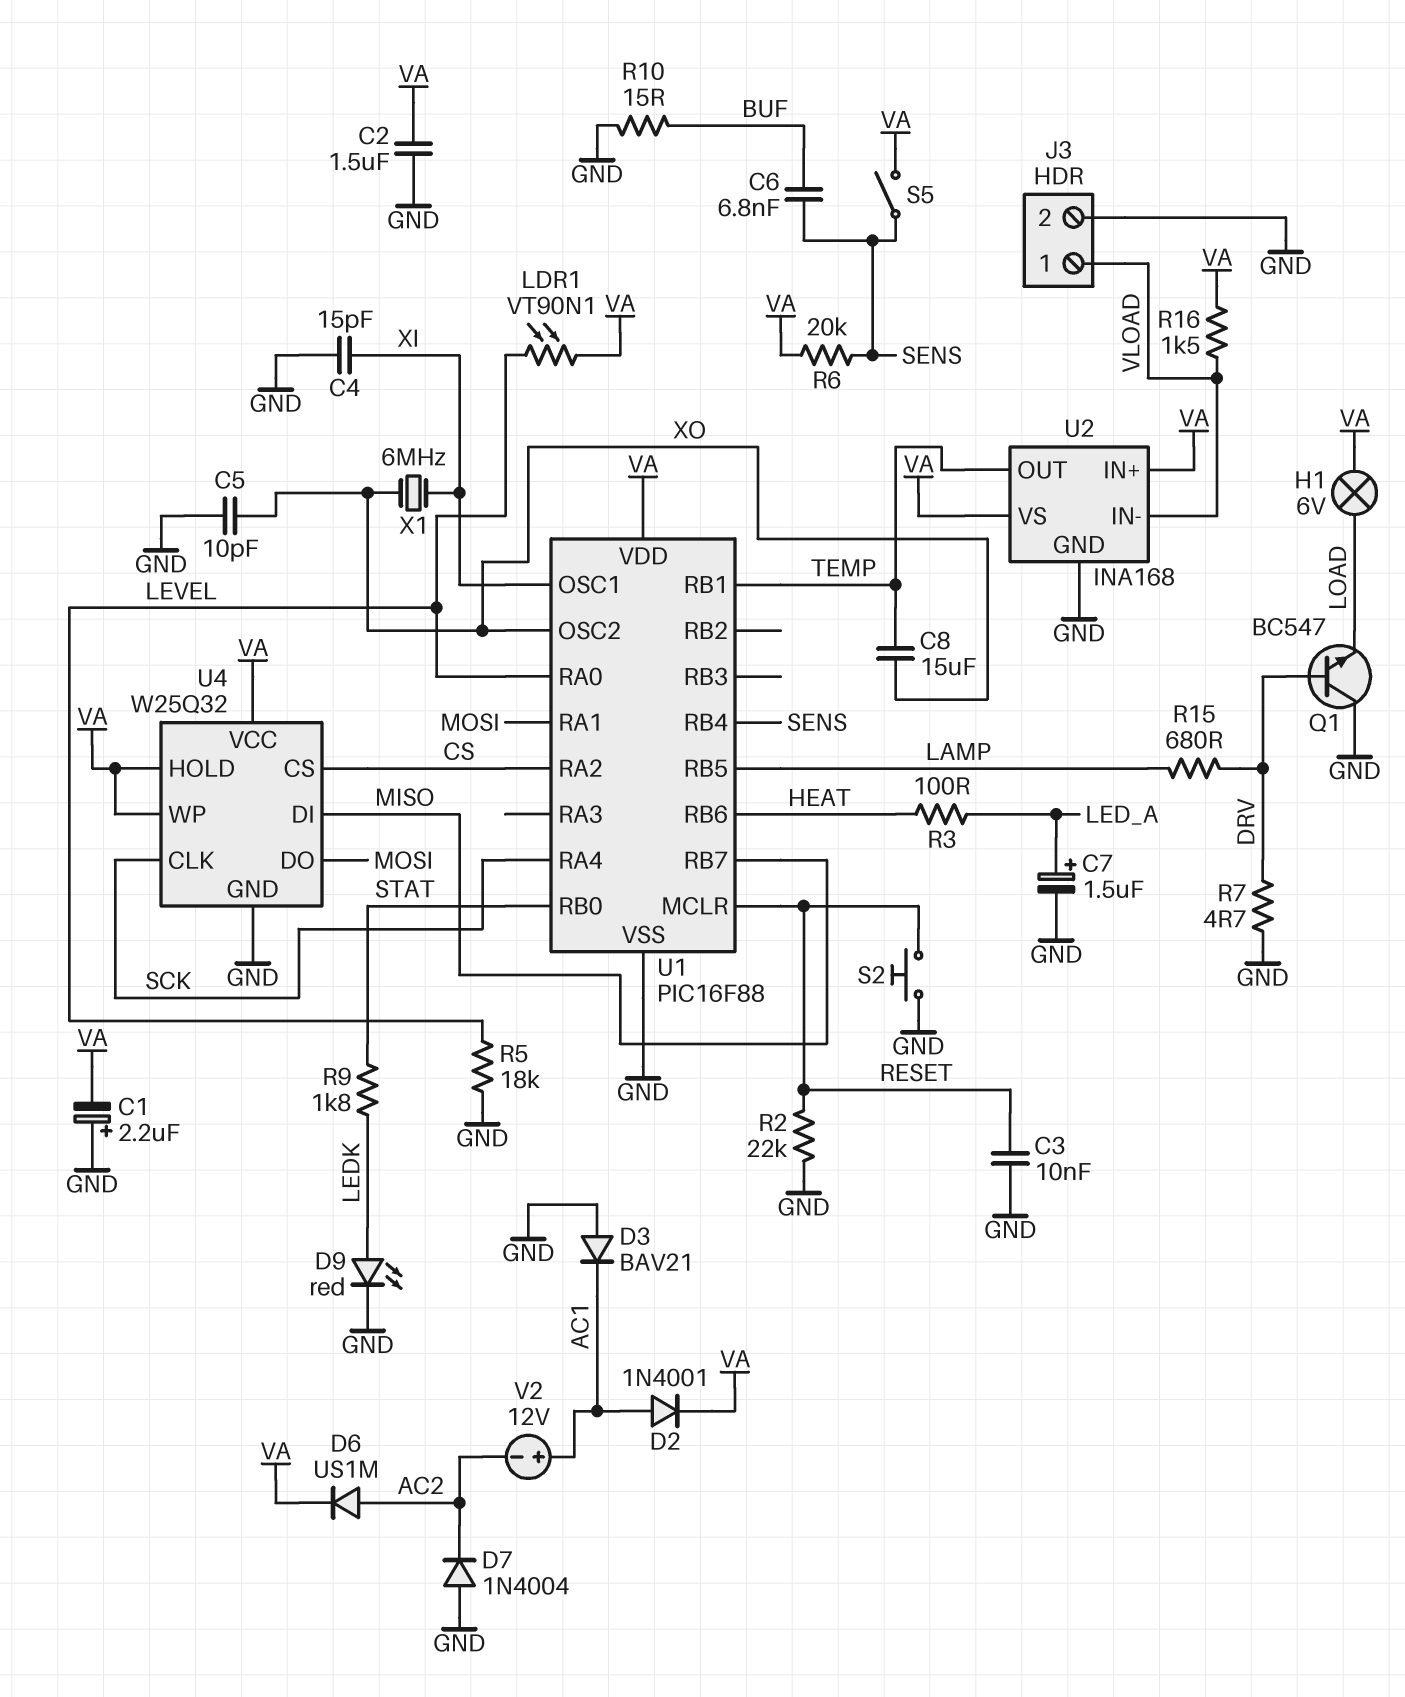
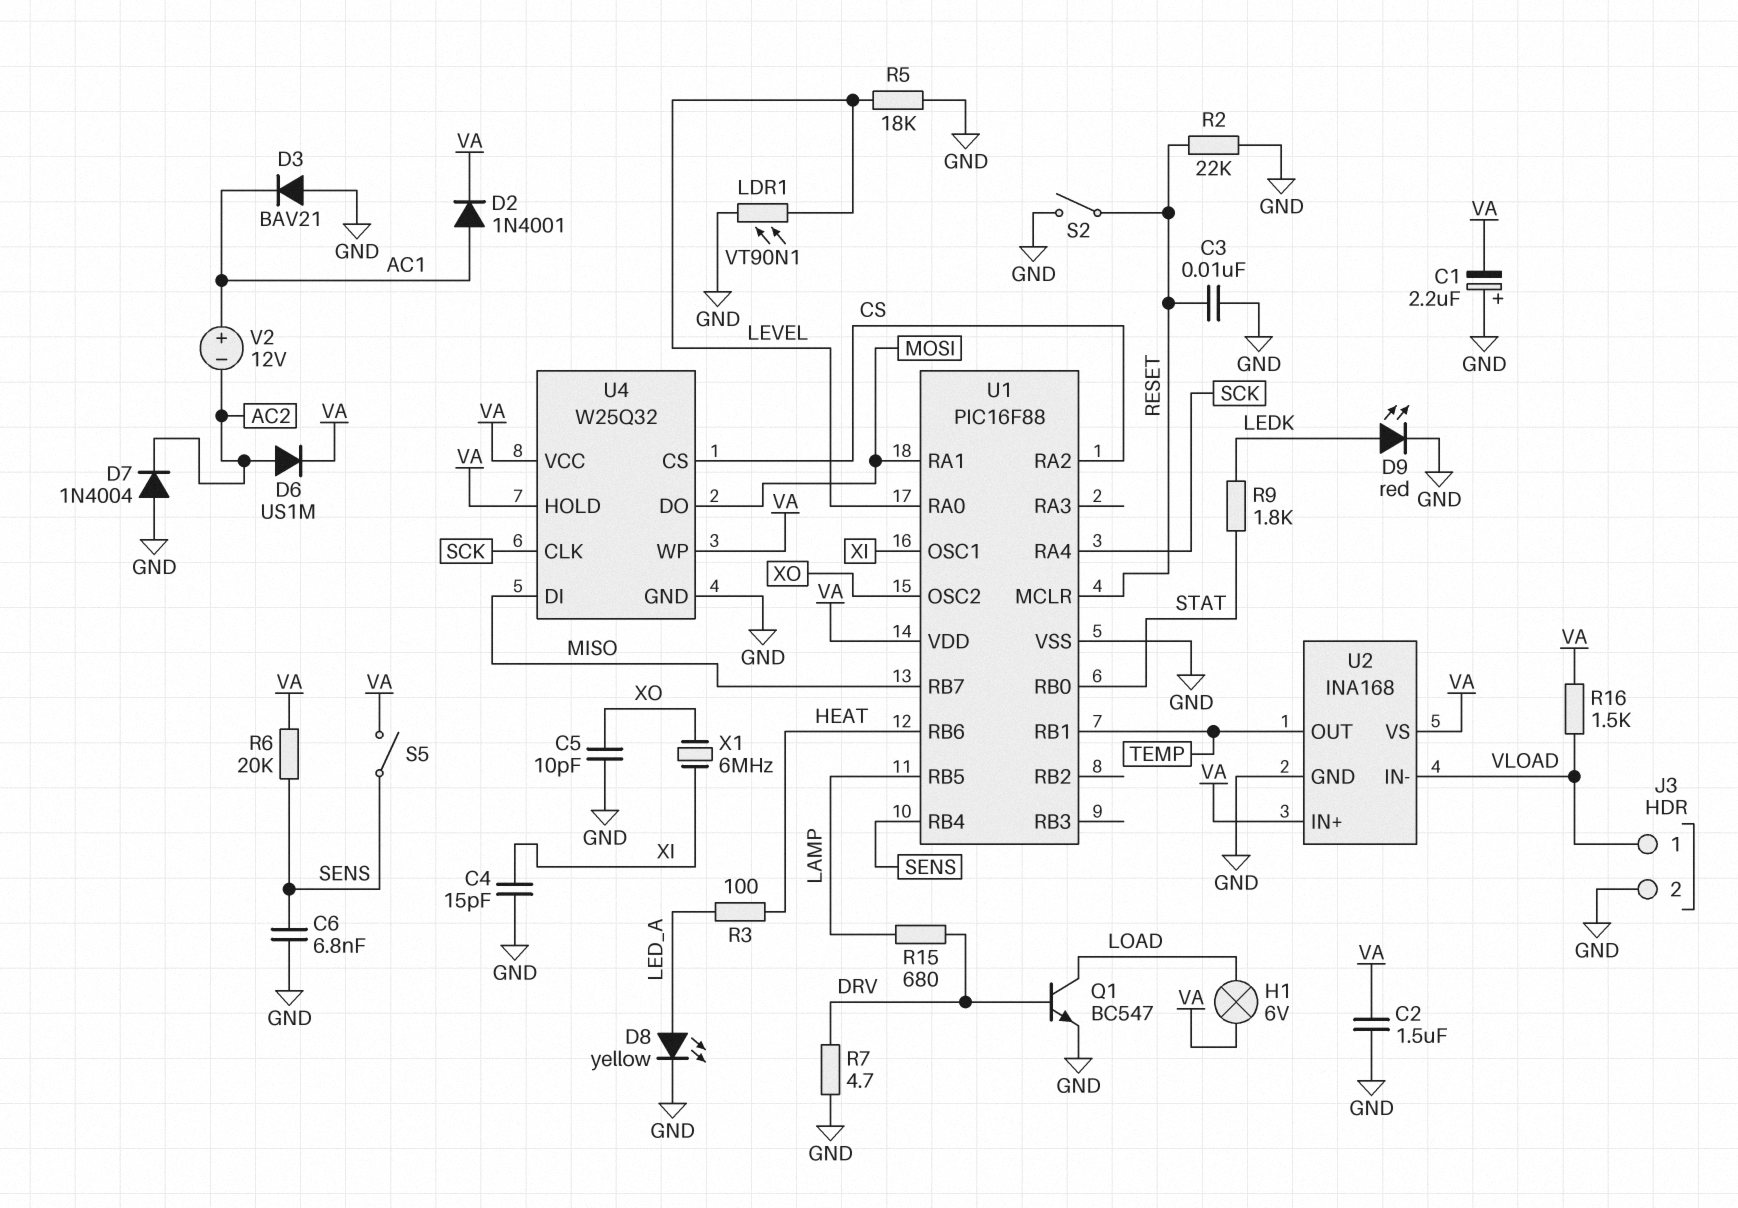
C6: 6.8nF (BUF, SENS) -> 6.8nF (GND, SENS)
C7: 1.5uF (plus LED_A, minus GND) -> none
C8: 15uF (TEMP, XO) -> none
D8: none -> LED yellow (A LED_A, K GND)
LDR1: VT90N1 (LEVEL, VA) -> VT90N1 (GND, LEVEL)
Q1: NPN BC547 (B DRV, C GND, E LOAD) -> NPN BC547 (B DRV, C LOAD, E GND)
R10: 15 (BUF, GND) -> none
S2: button (GND, RESET) -> switch (GND, RESET)

